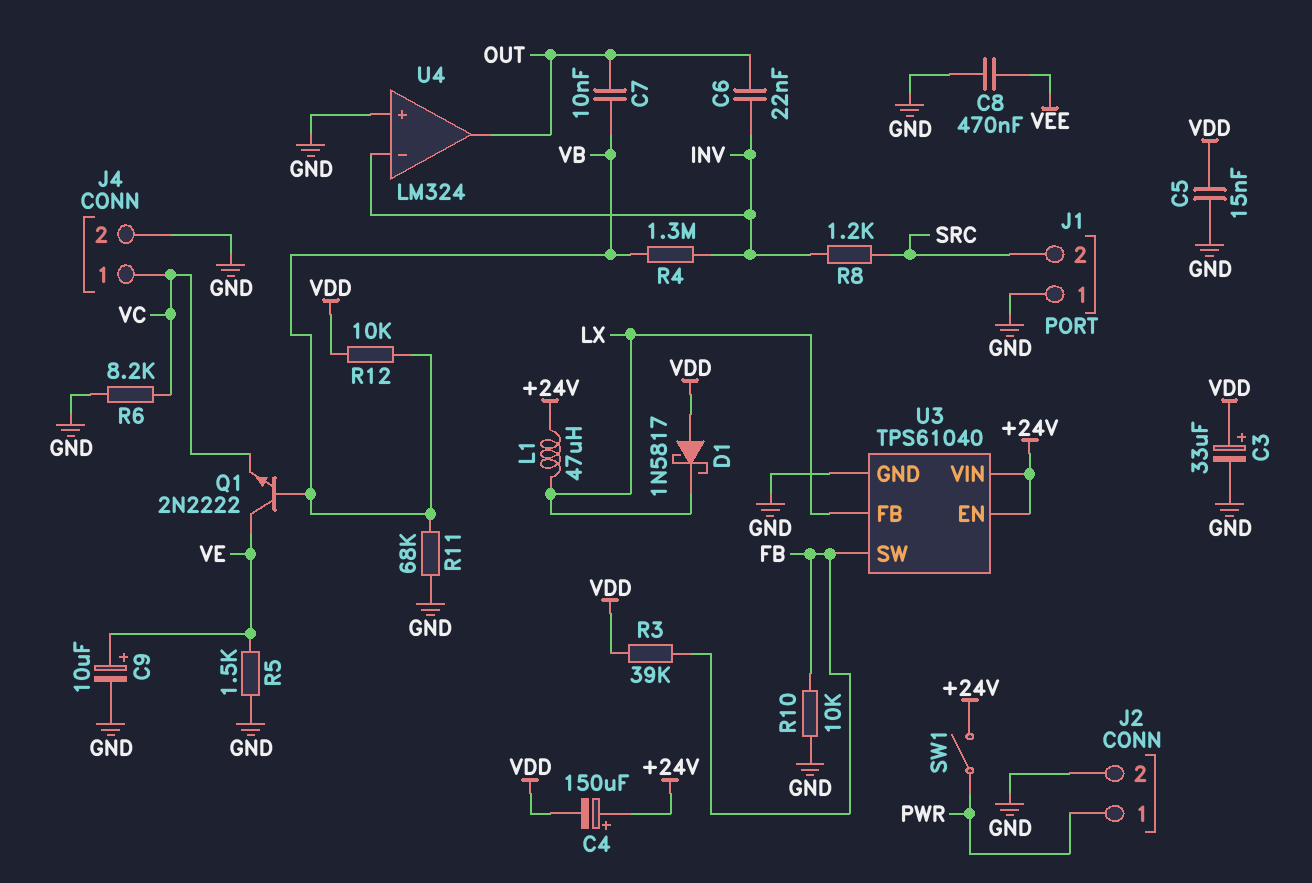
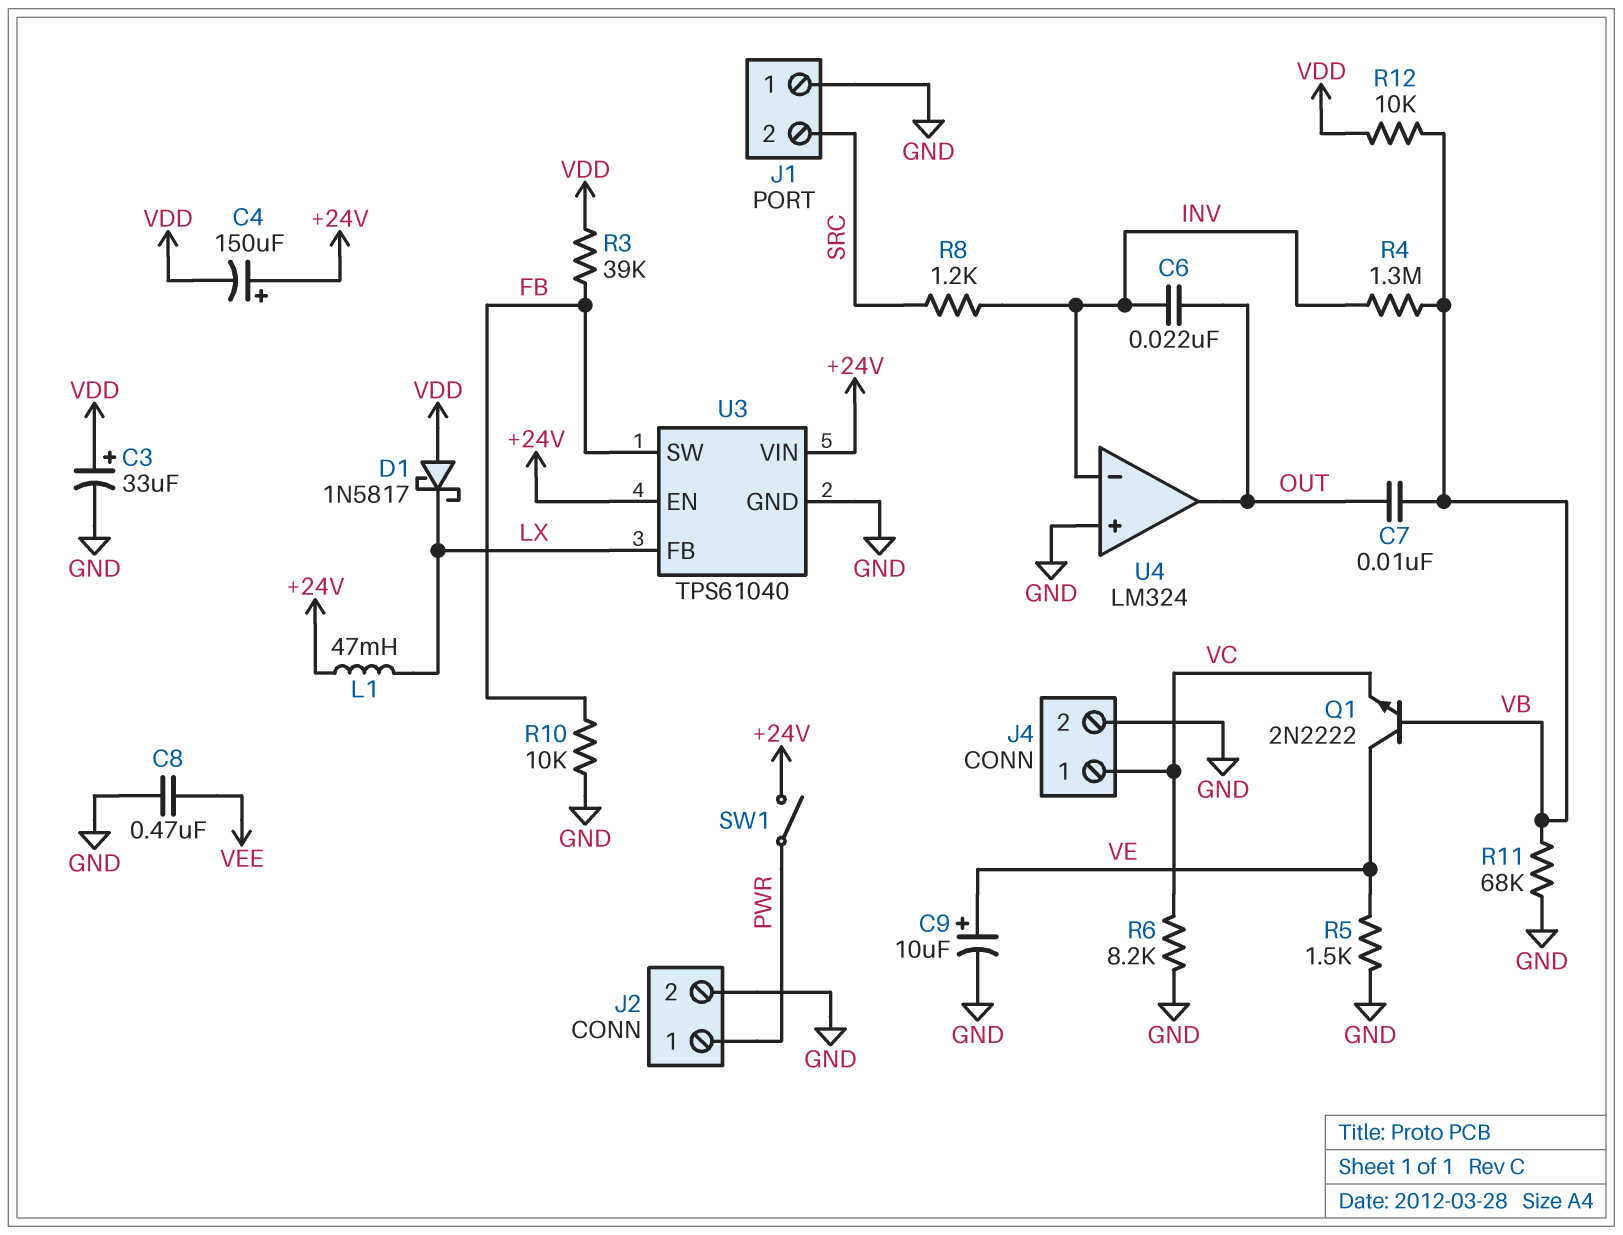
C5: 15nF (GND, VDD) -> none
L1: 47uH (+24V, LX) -> 47mH (+24V, LX)

